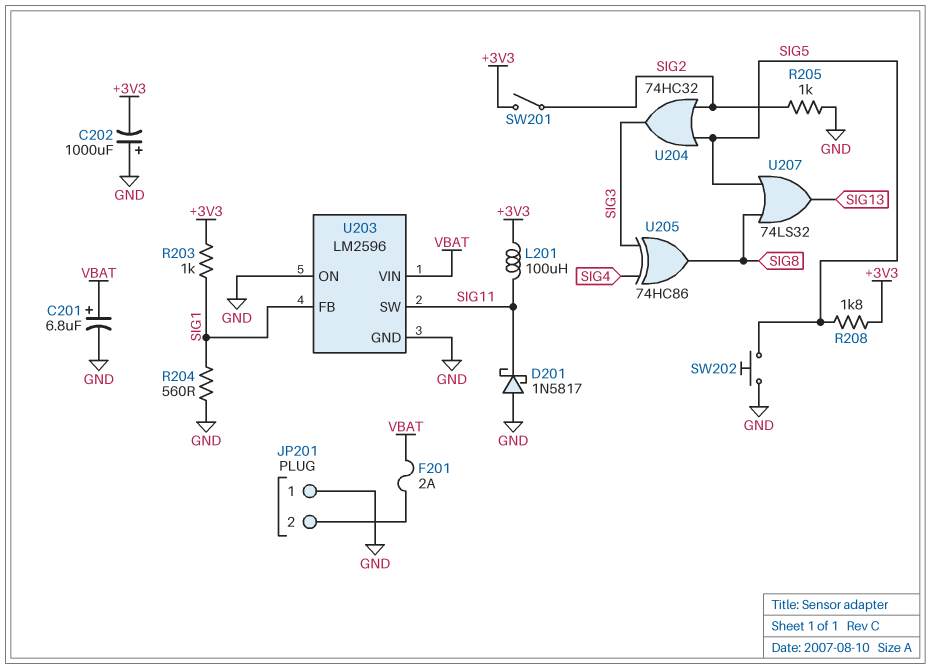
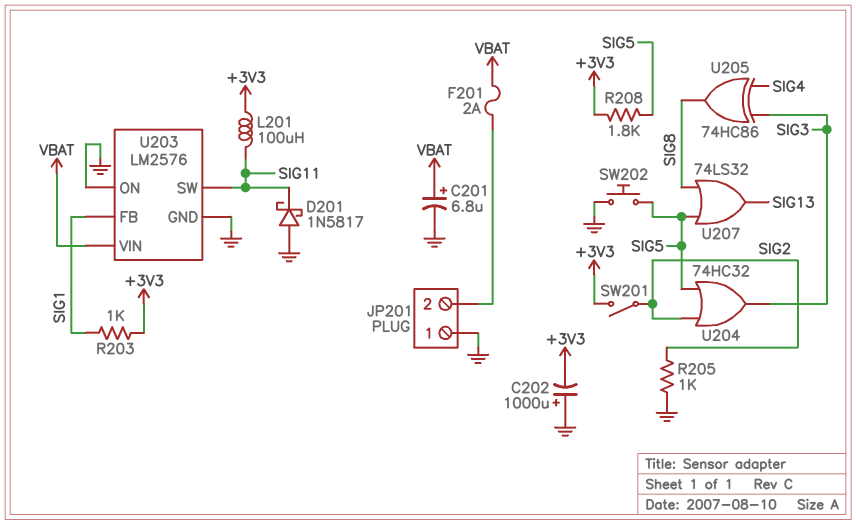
R204: 560 (GND, SIG1) -> none
U203: LM2596 -> LM2576

